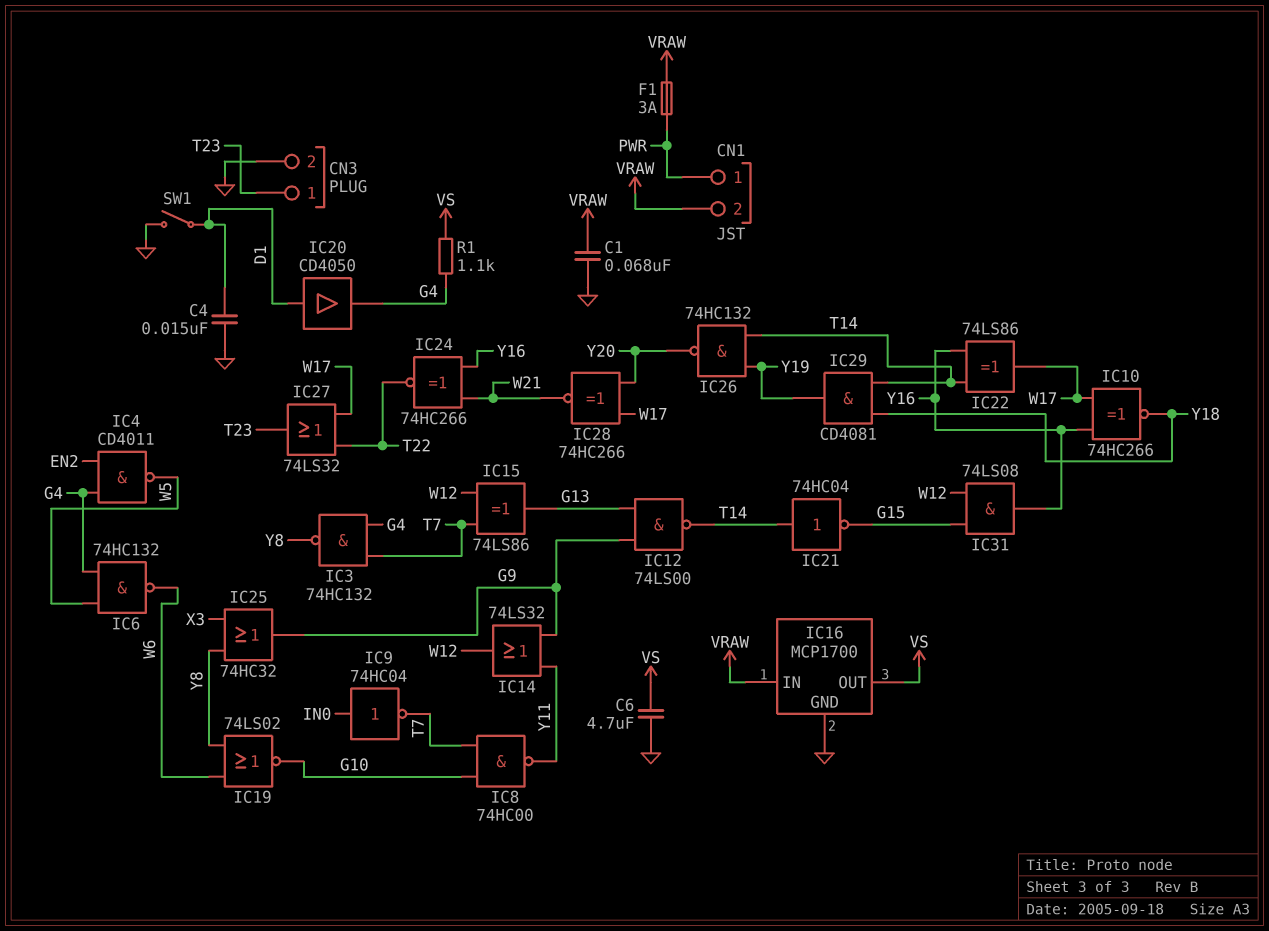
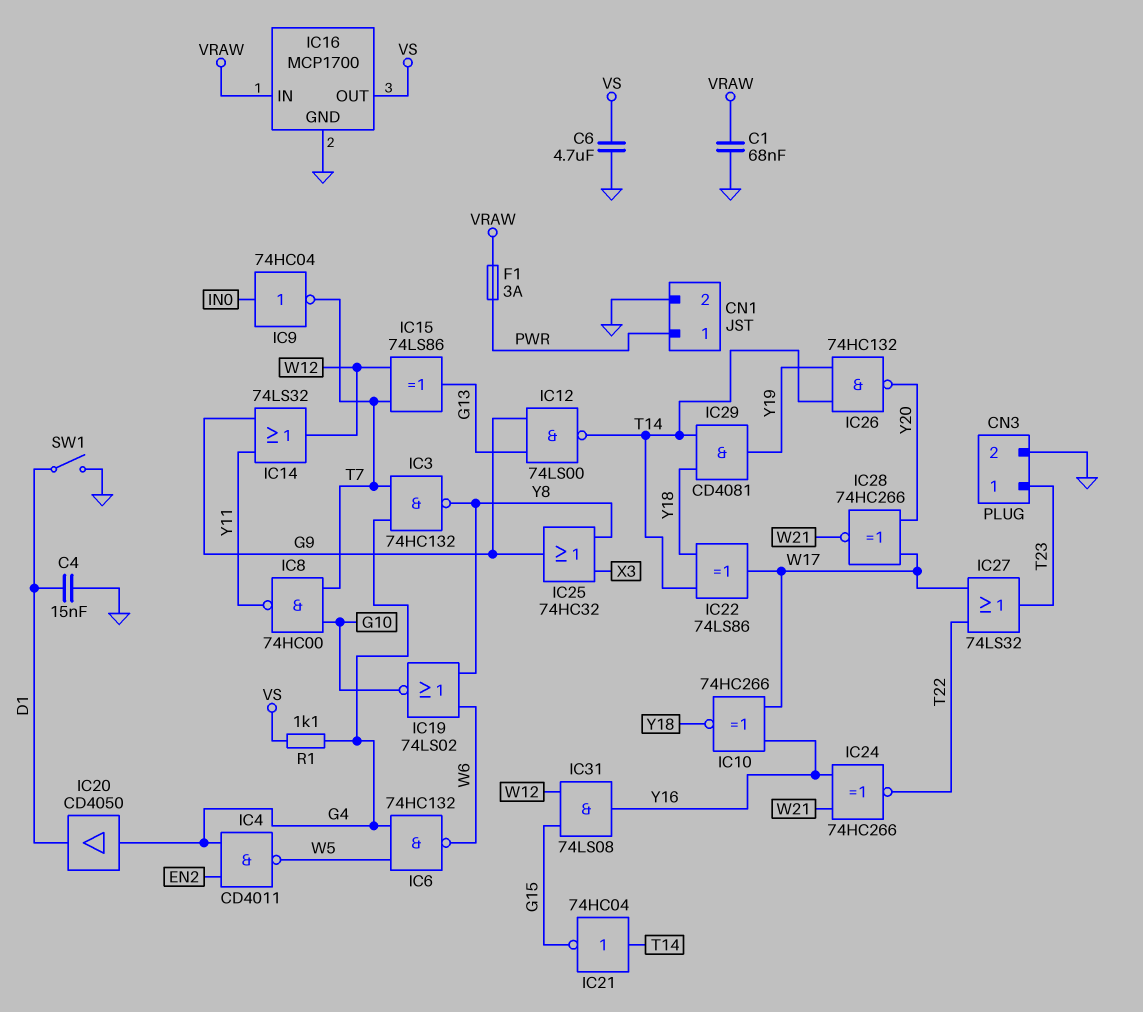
CN1 pin 2: VRAW -> GND
IC20: buffer CD4050 (in D1, out G4) -> buffer CD4050 (in G4, out D1)
IC22: XOR 74LS86 (in T14, in Y16, out W17) -> XOR 74LS86 (in T14, in Y18, out W17)

